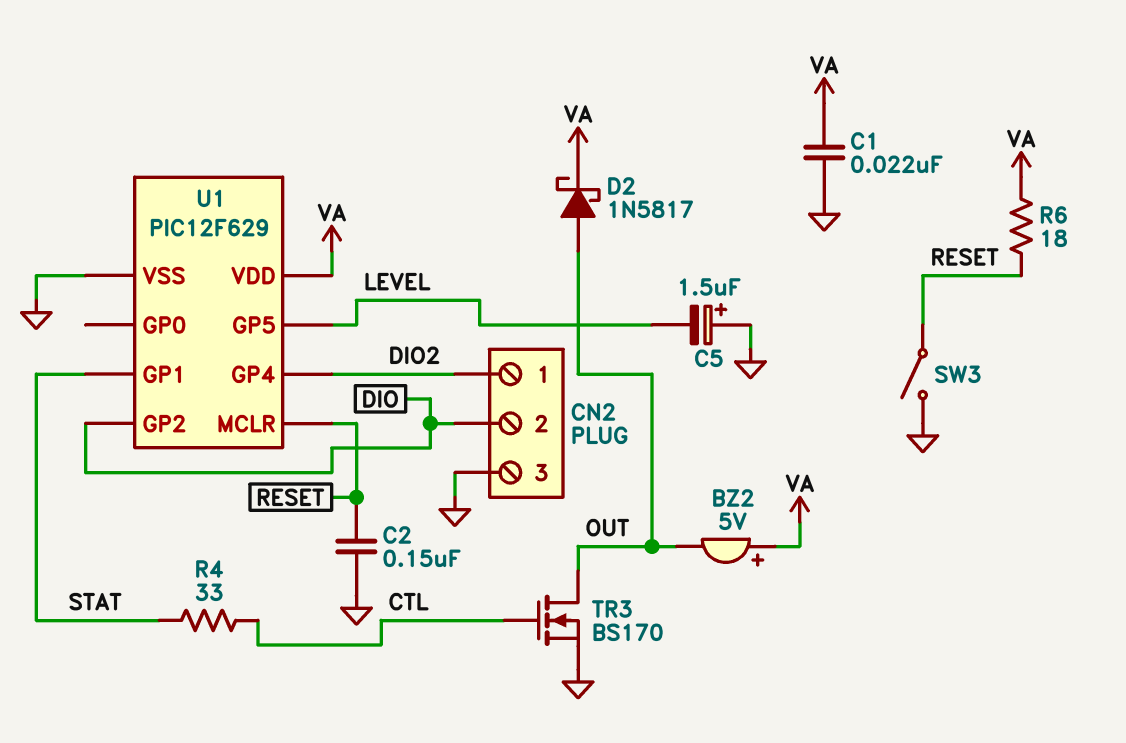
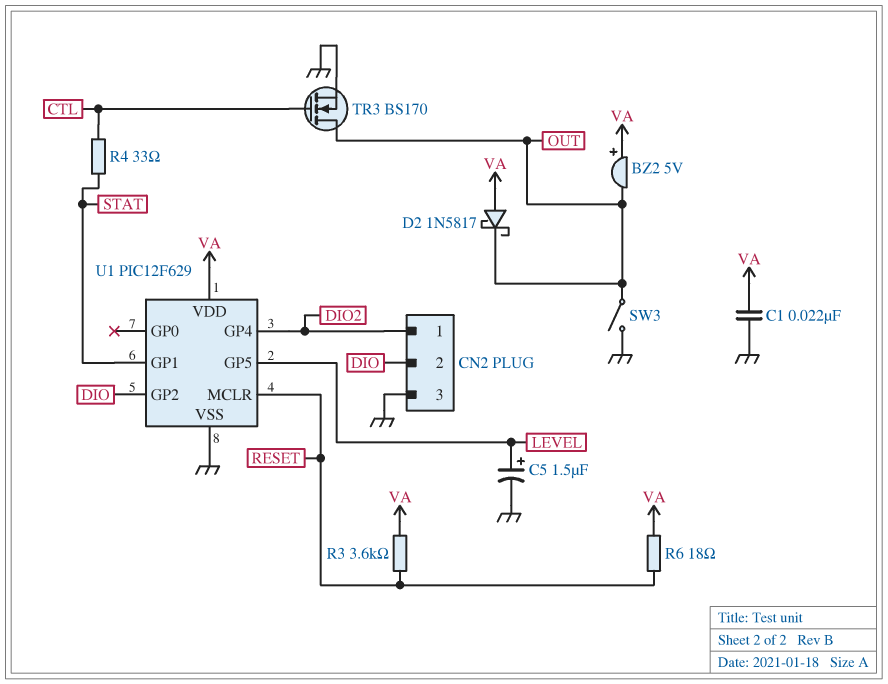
C2: 150nF (GND, RESET) -> none
C5: 1.5uF (plus GND, minus LEVEL) -> 1.5uF (plus LEVEL, minus GND)
D2: schottky 1N5817 (A OUT, K VA) -> schottky 1N5817 (A VA, K OUT)
R3: none -> 3.6k (RESET, VA)
SW3: switch (GND, RESET) -> switch (GND, OUT)

